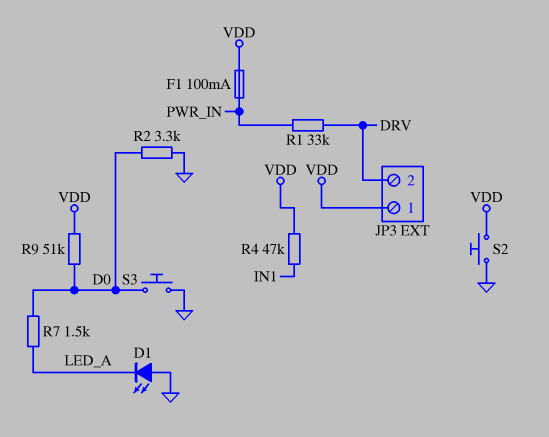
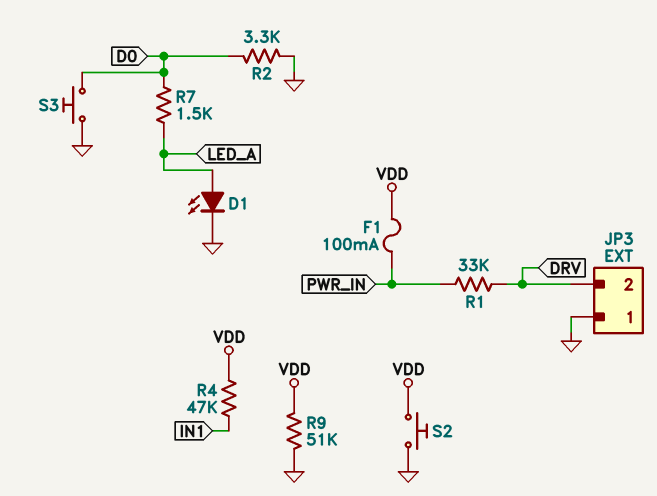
D1: LED (A GND, K LED_A) -> LED (A LED_A, K GND)
JP3 pin 1: VDD -> GND
R9: 51k (D0, VDD) -> 51k (GND, VDD)

